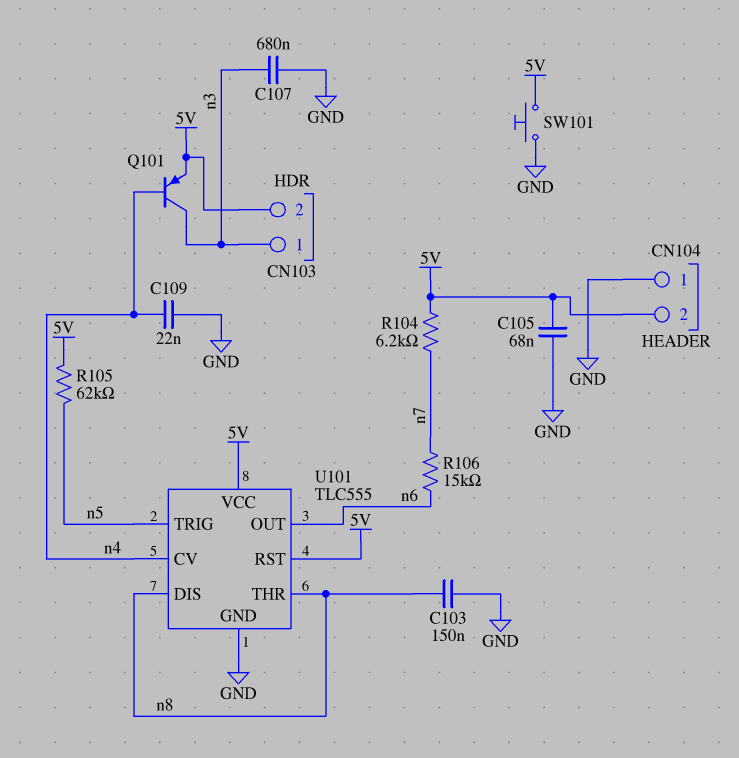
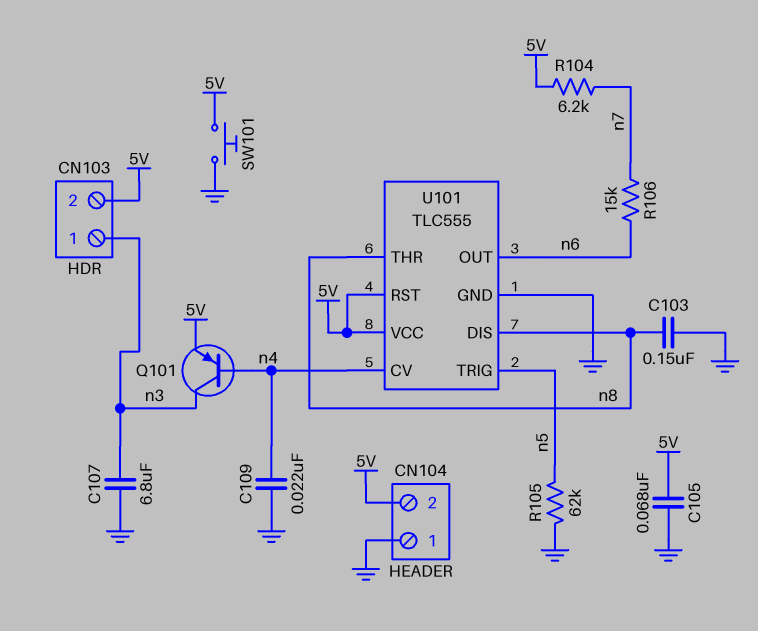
C107: 680nF (GND, n3) -> 6.8uF (GND, n3)
R105: 62k (5V, n5) -> 62k (GND, n5)

